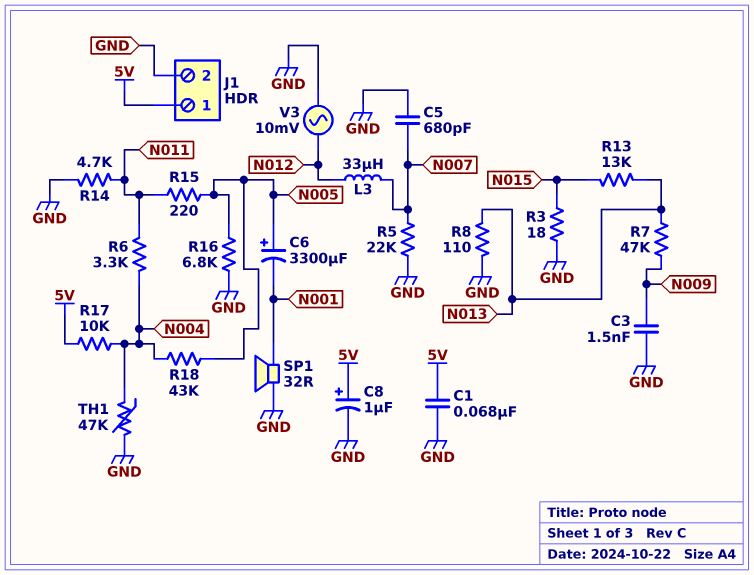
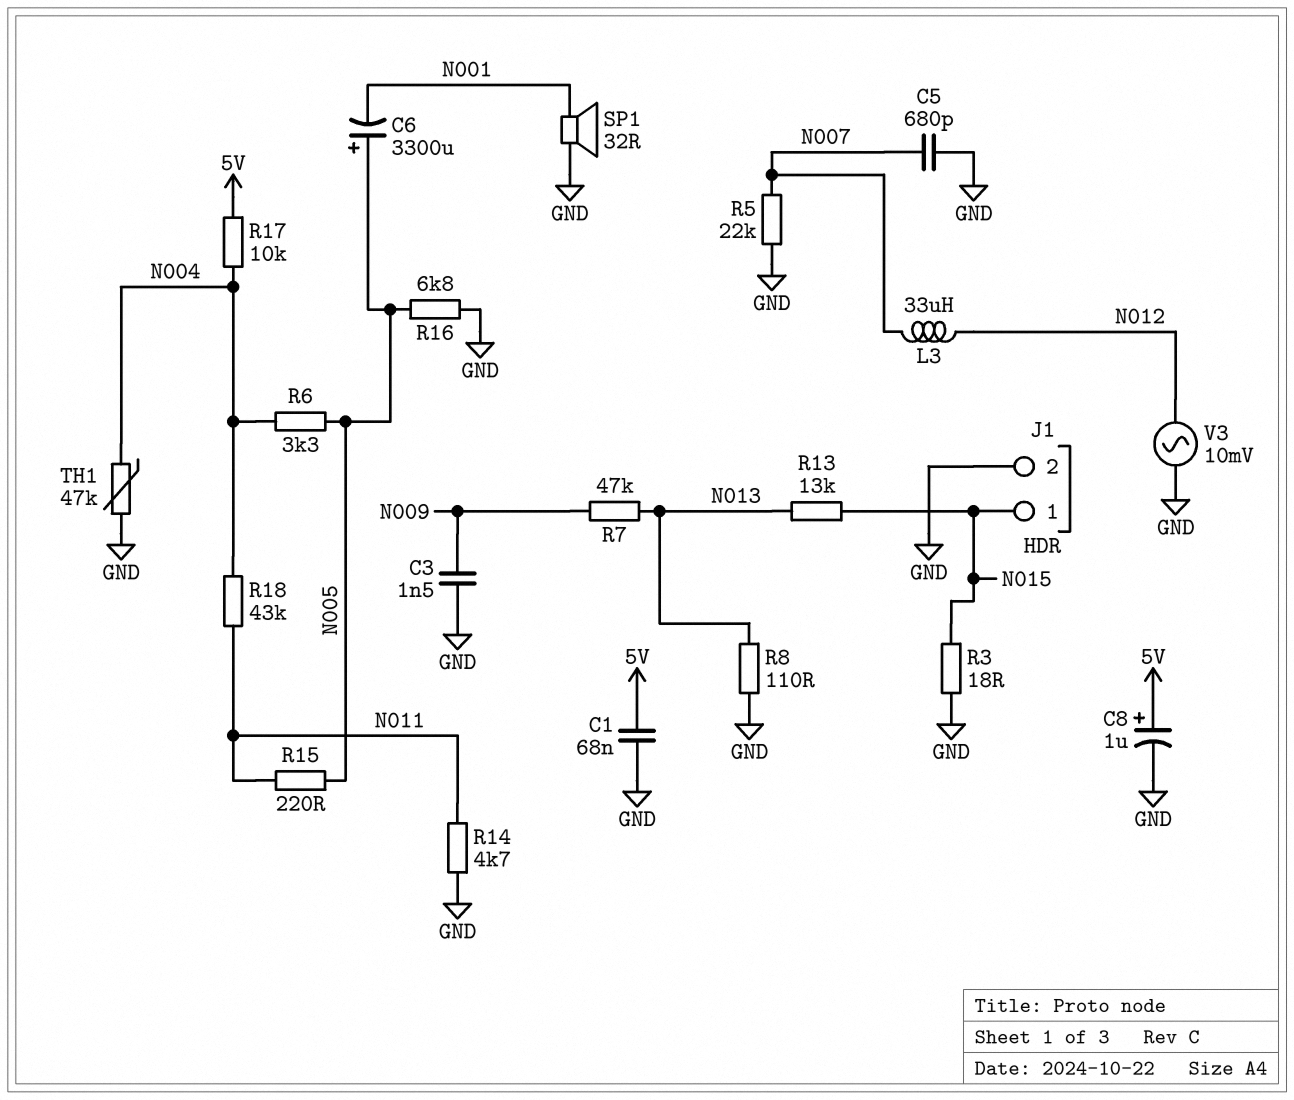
J1 pin 1: 5V -> N015
R6: 3.3k (N004, N011) -> 3.3k (N004, N005)
R18: 43k (N004, N005) -> 43k (N004, N011)

